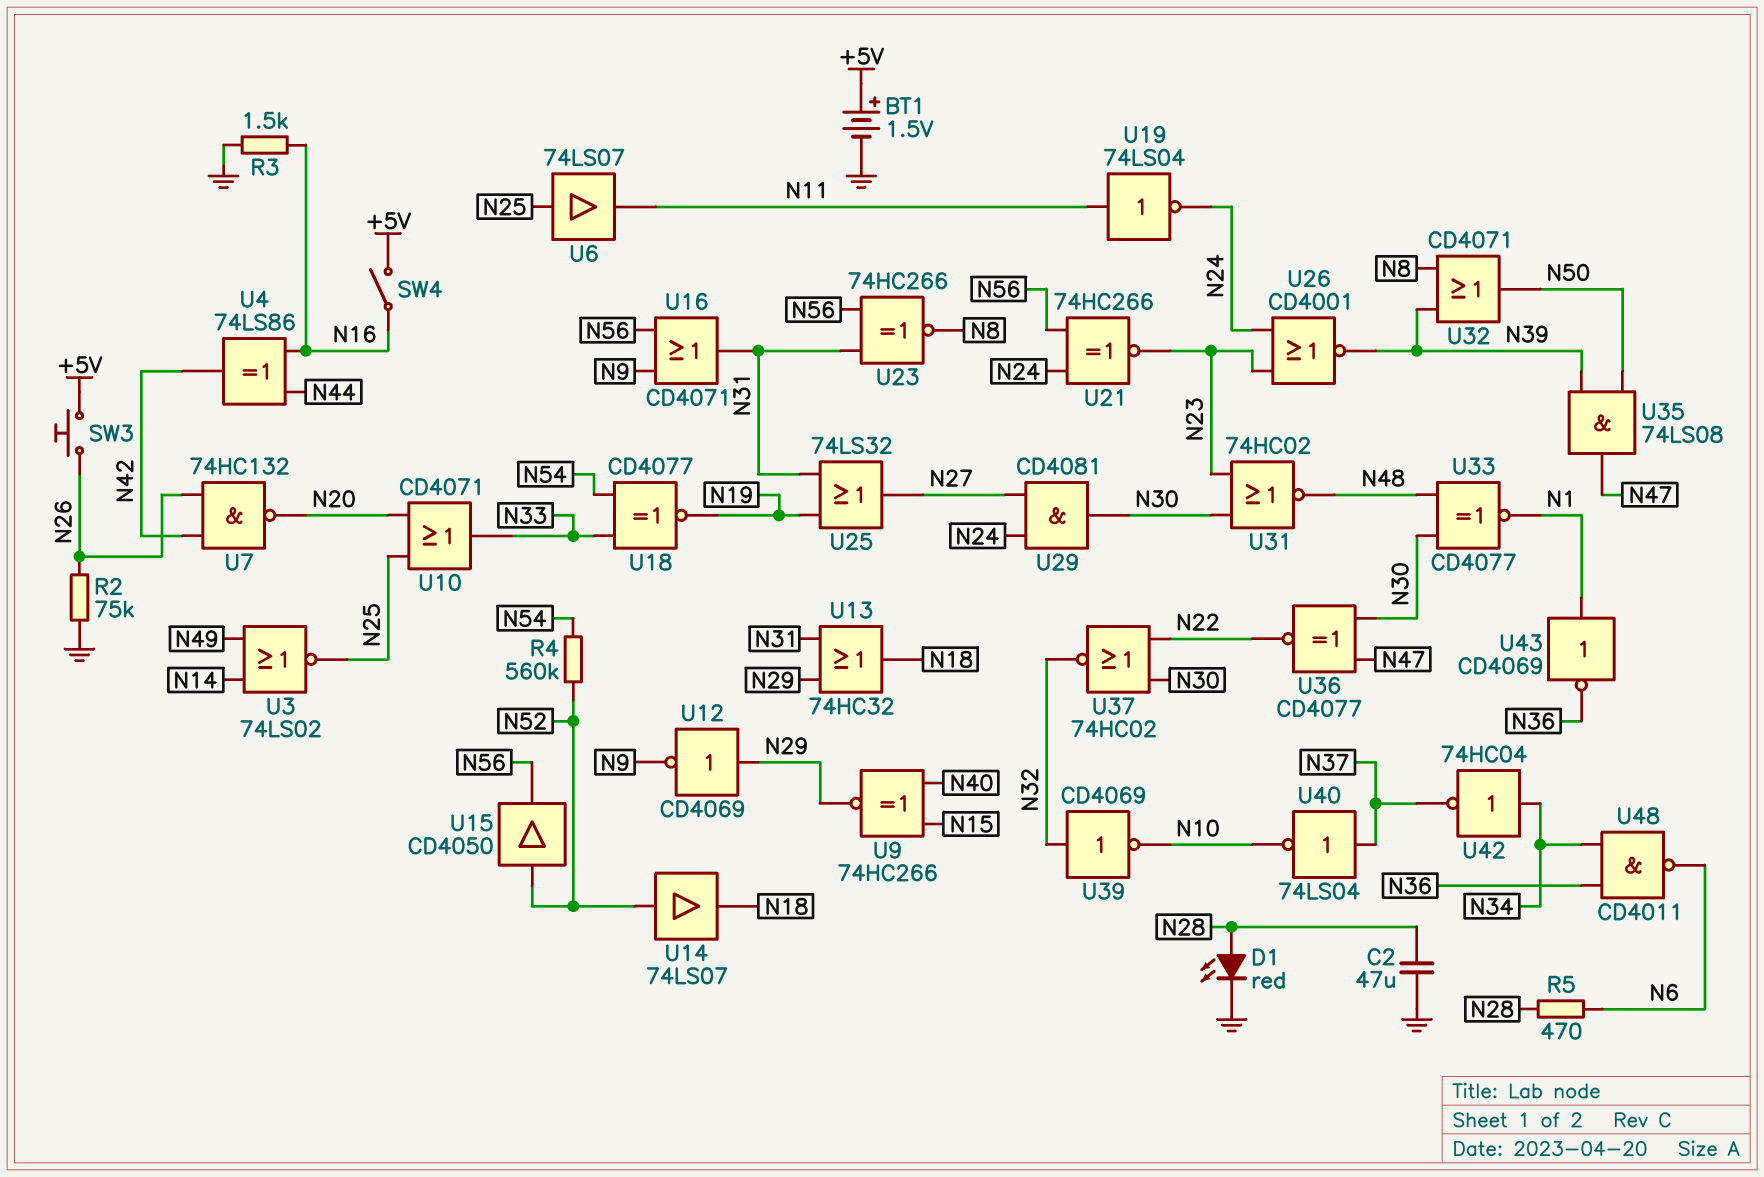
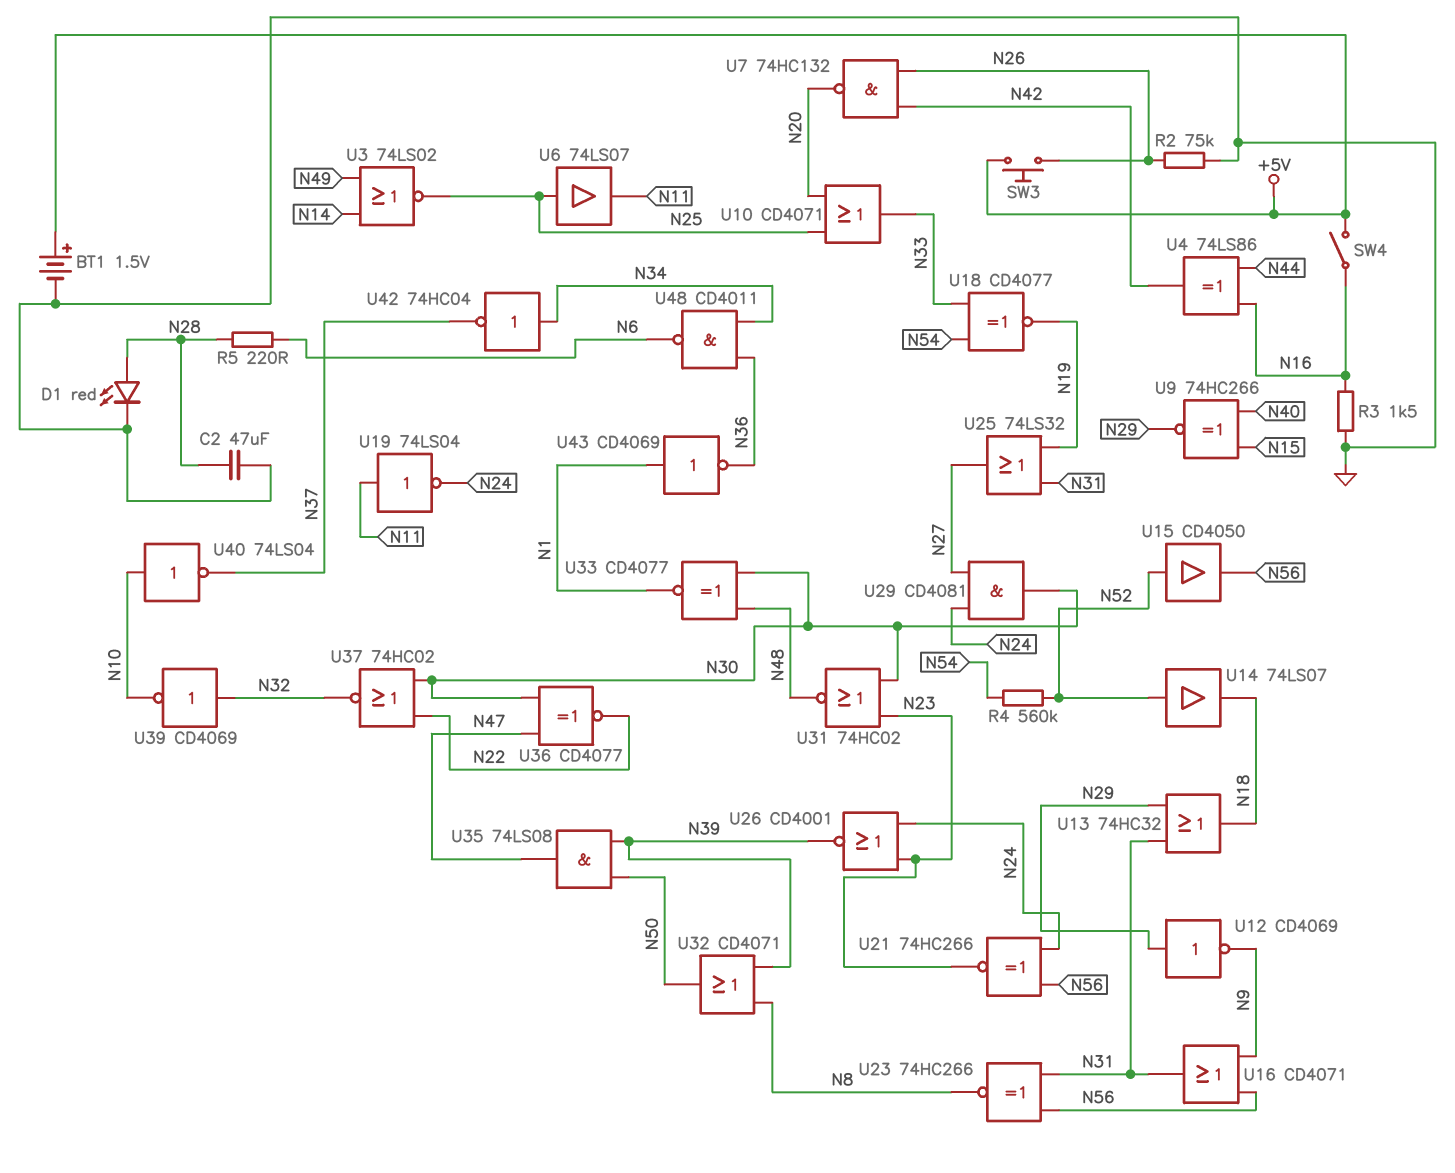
R5: 470 (N6, N28) -> 220 (N6, N28)
U40: NOT 74LS04 (in N37, out N10) -> NOT 74LS04 (in N10, out N37)

